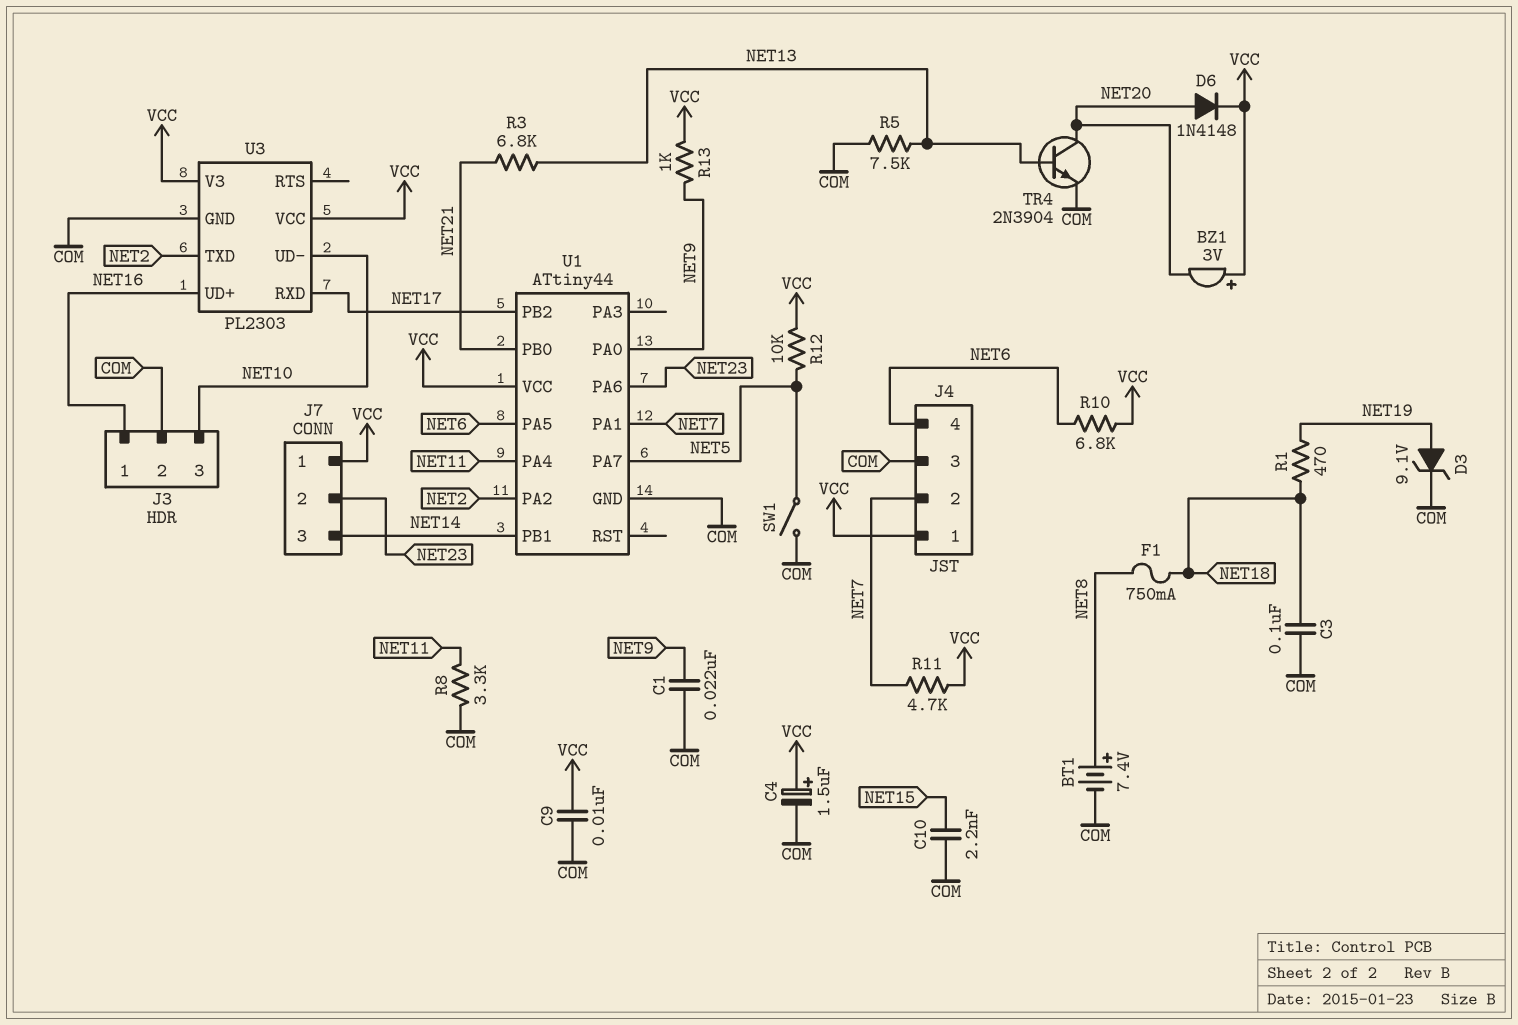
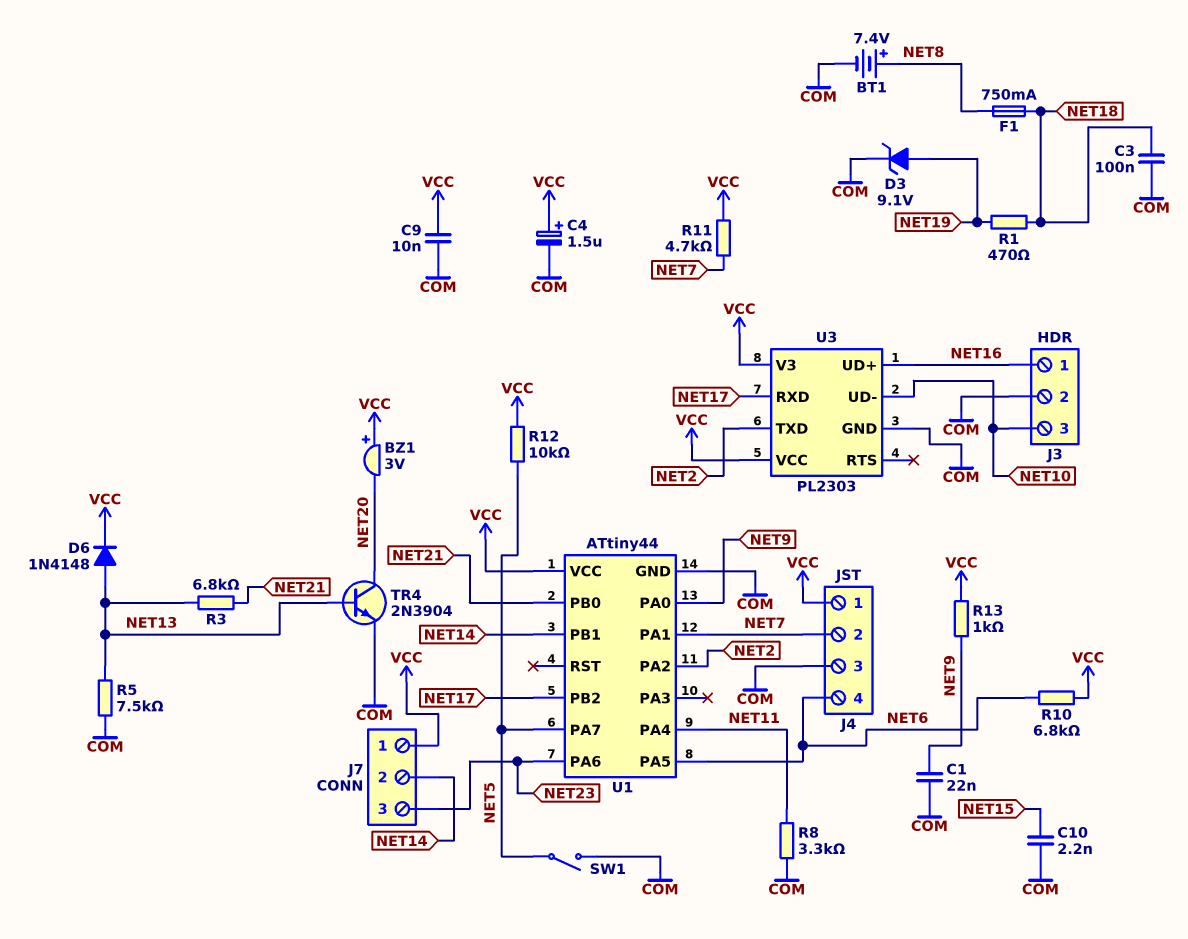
D6: diode 1N4148 (A NET20, K VCC) -> diode 1N4148 (A NET13, K VCC)
J7 pin 2: NET23 -> NET14
J7 pin 3: NET14 -> NET23

